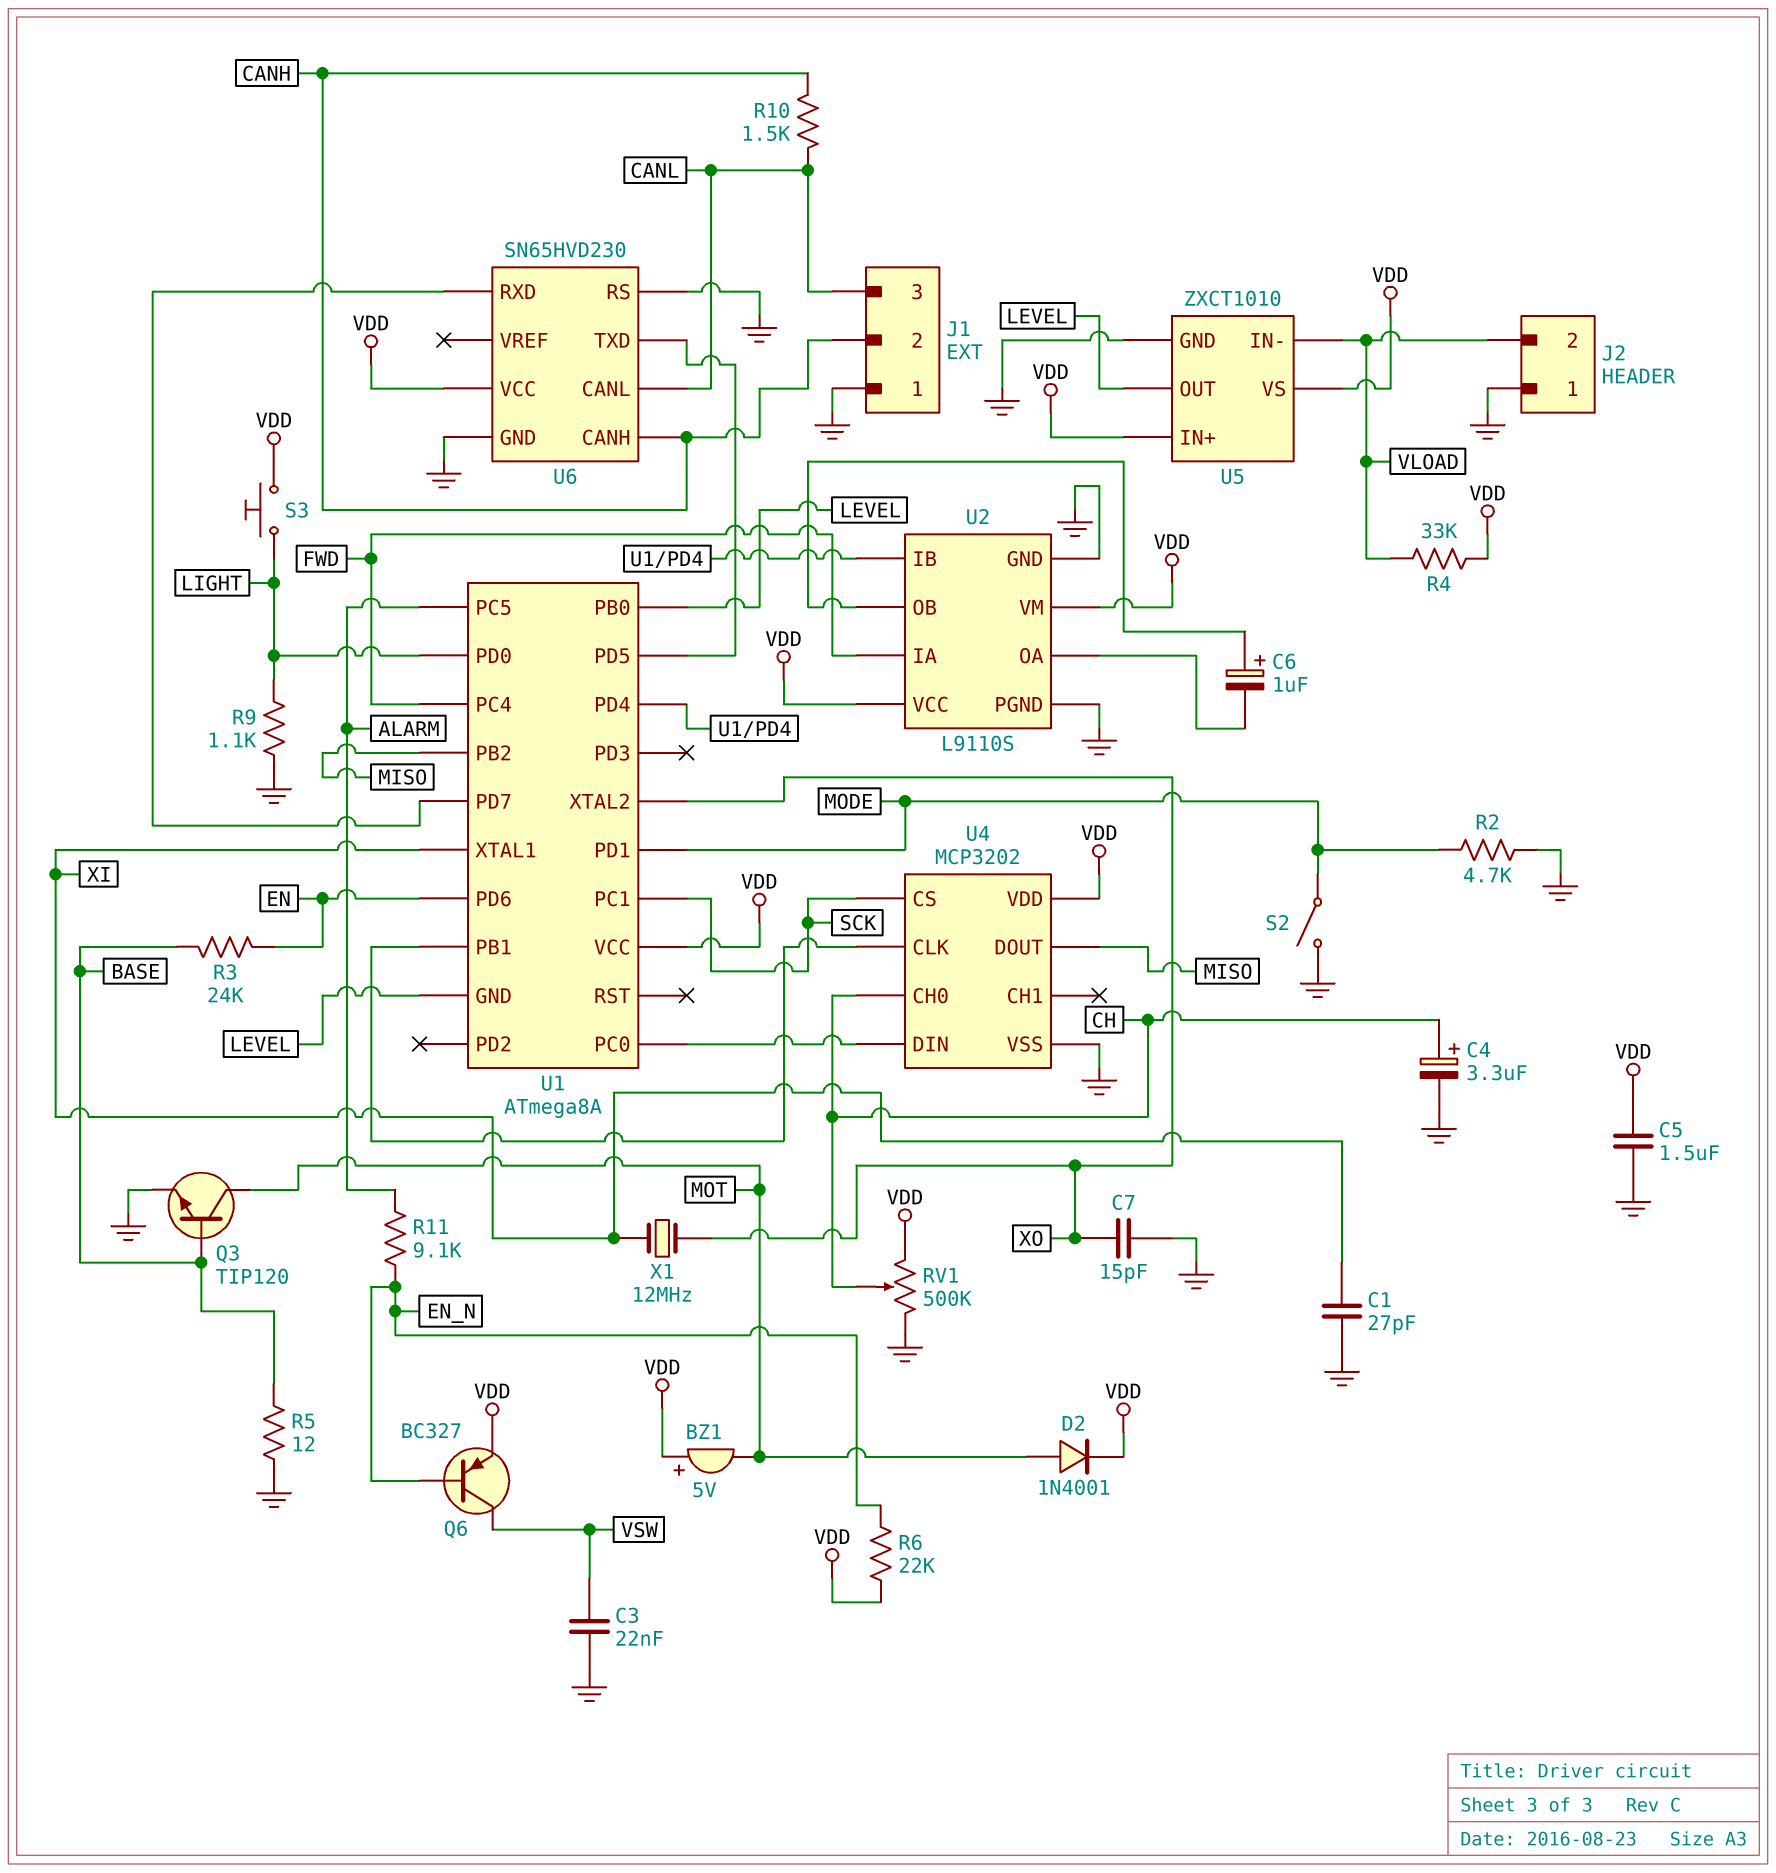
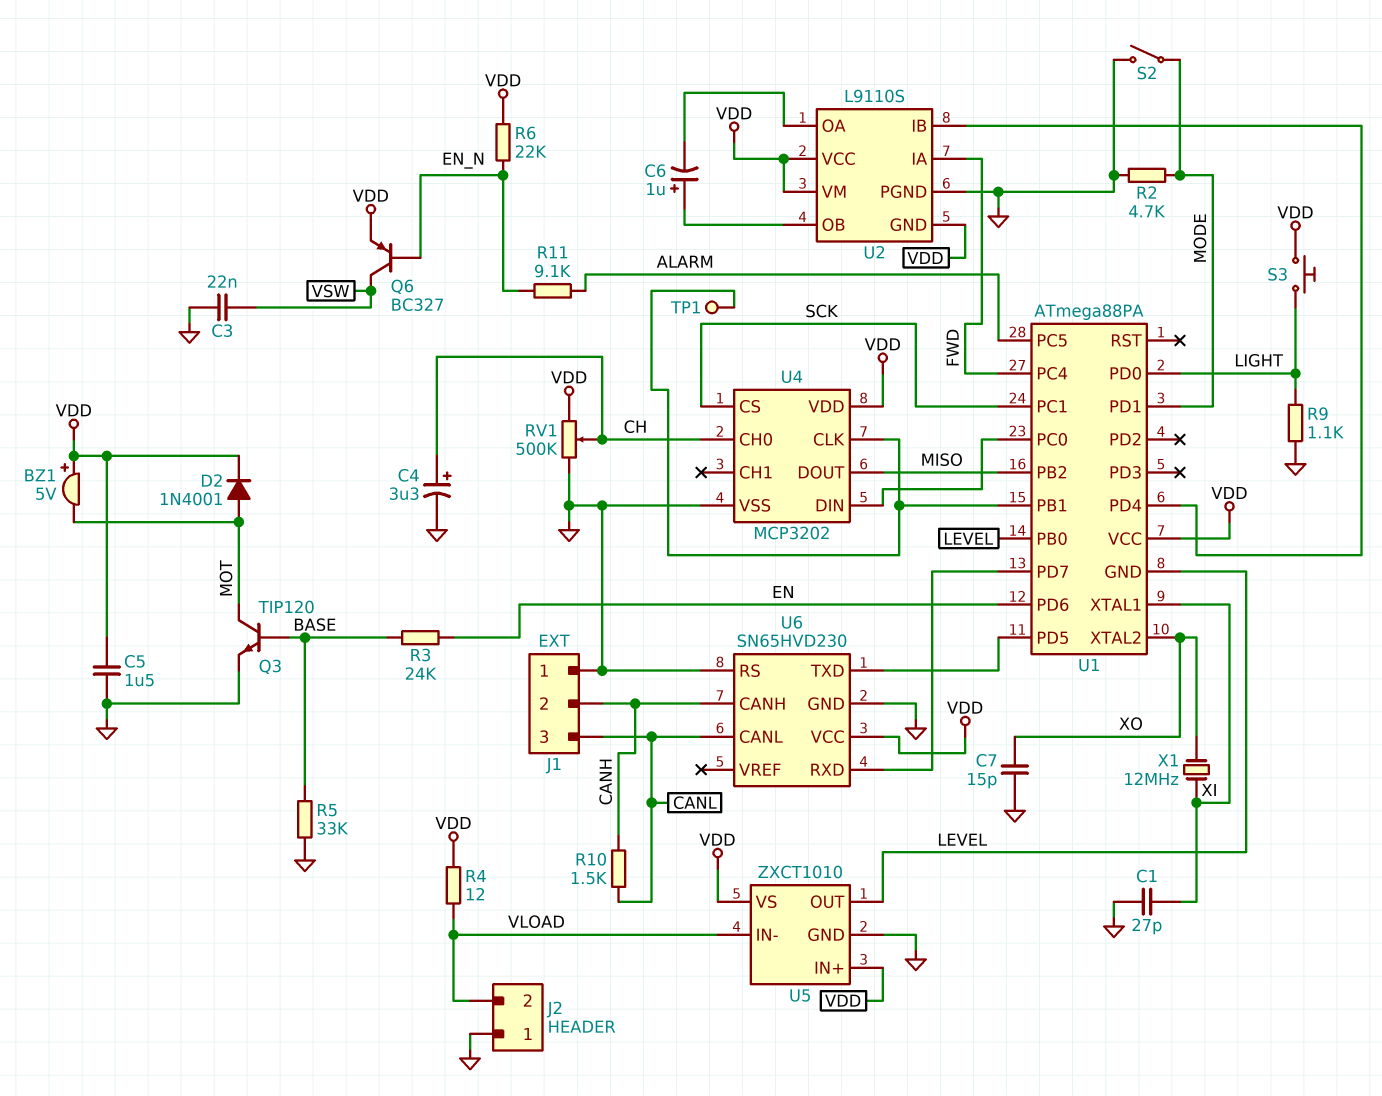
R4: 33k (VDD, VLOAD) -> 12 (VDD, VLOAD)
R5: 12 (BASE, GND) -> 33k (BASE, GND)
TP1: none -> test point (U1/PB1)
U1: ATmega8A -> ATmega88PA
U2 pin GND: GND -> VDD

